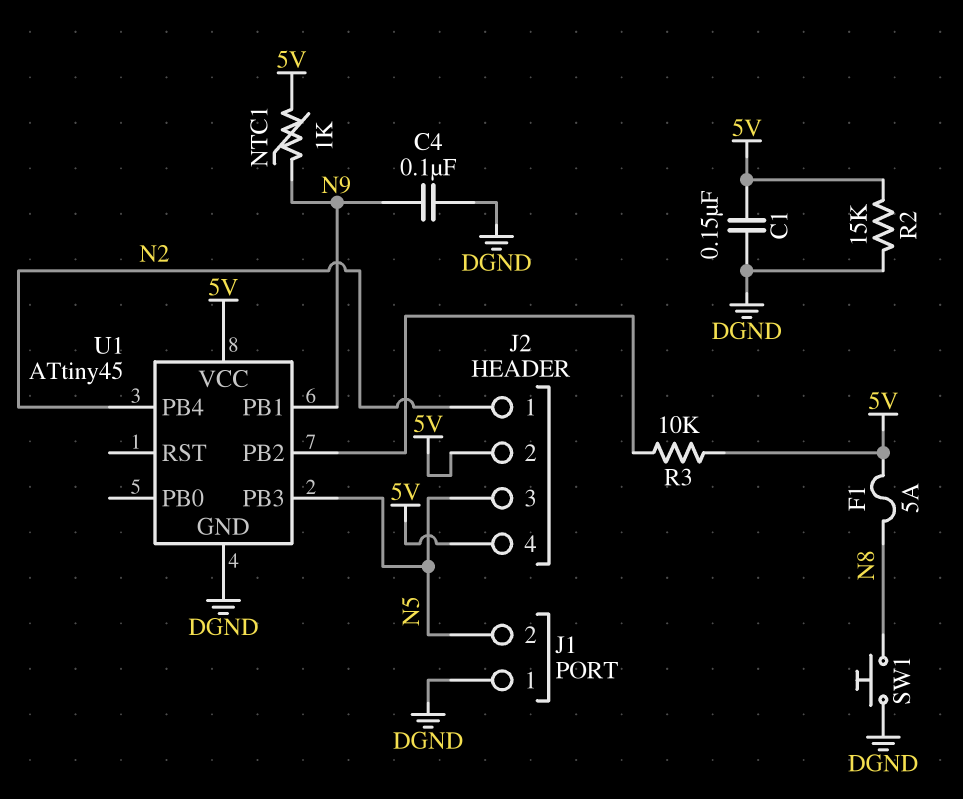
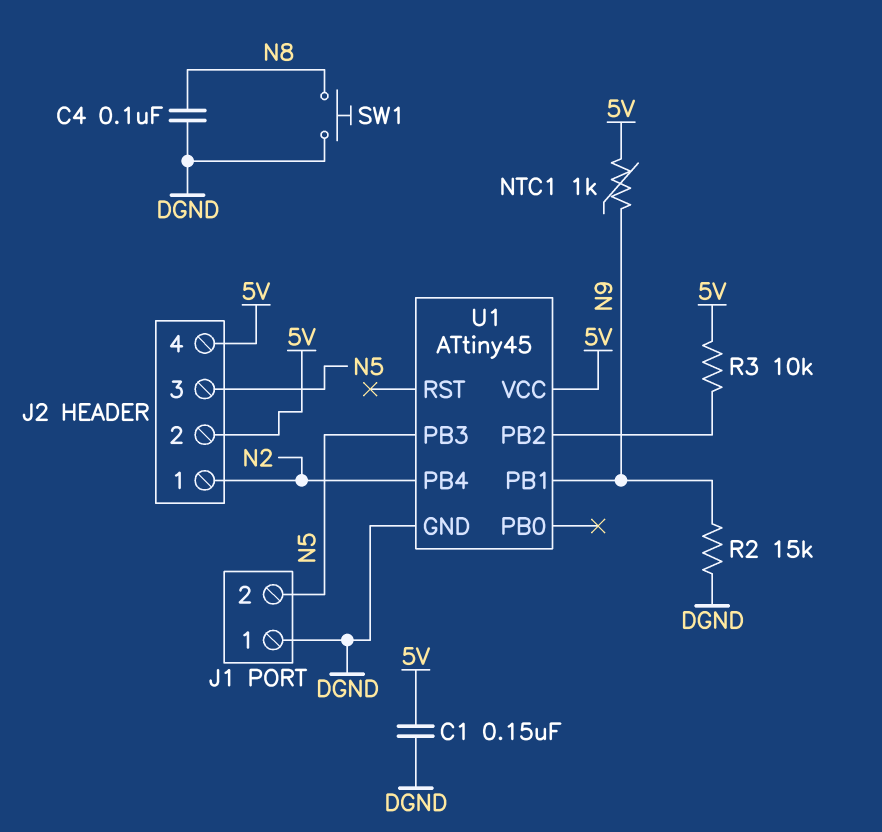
C4: 100nF (DGND, N9) -> 100nF (DGND, N8)
F1: 5A (5V, N8) -> none
R2: 15k (5V, DGND) -> 15k (DGND, N9)

